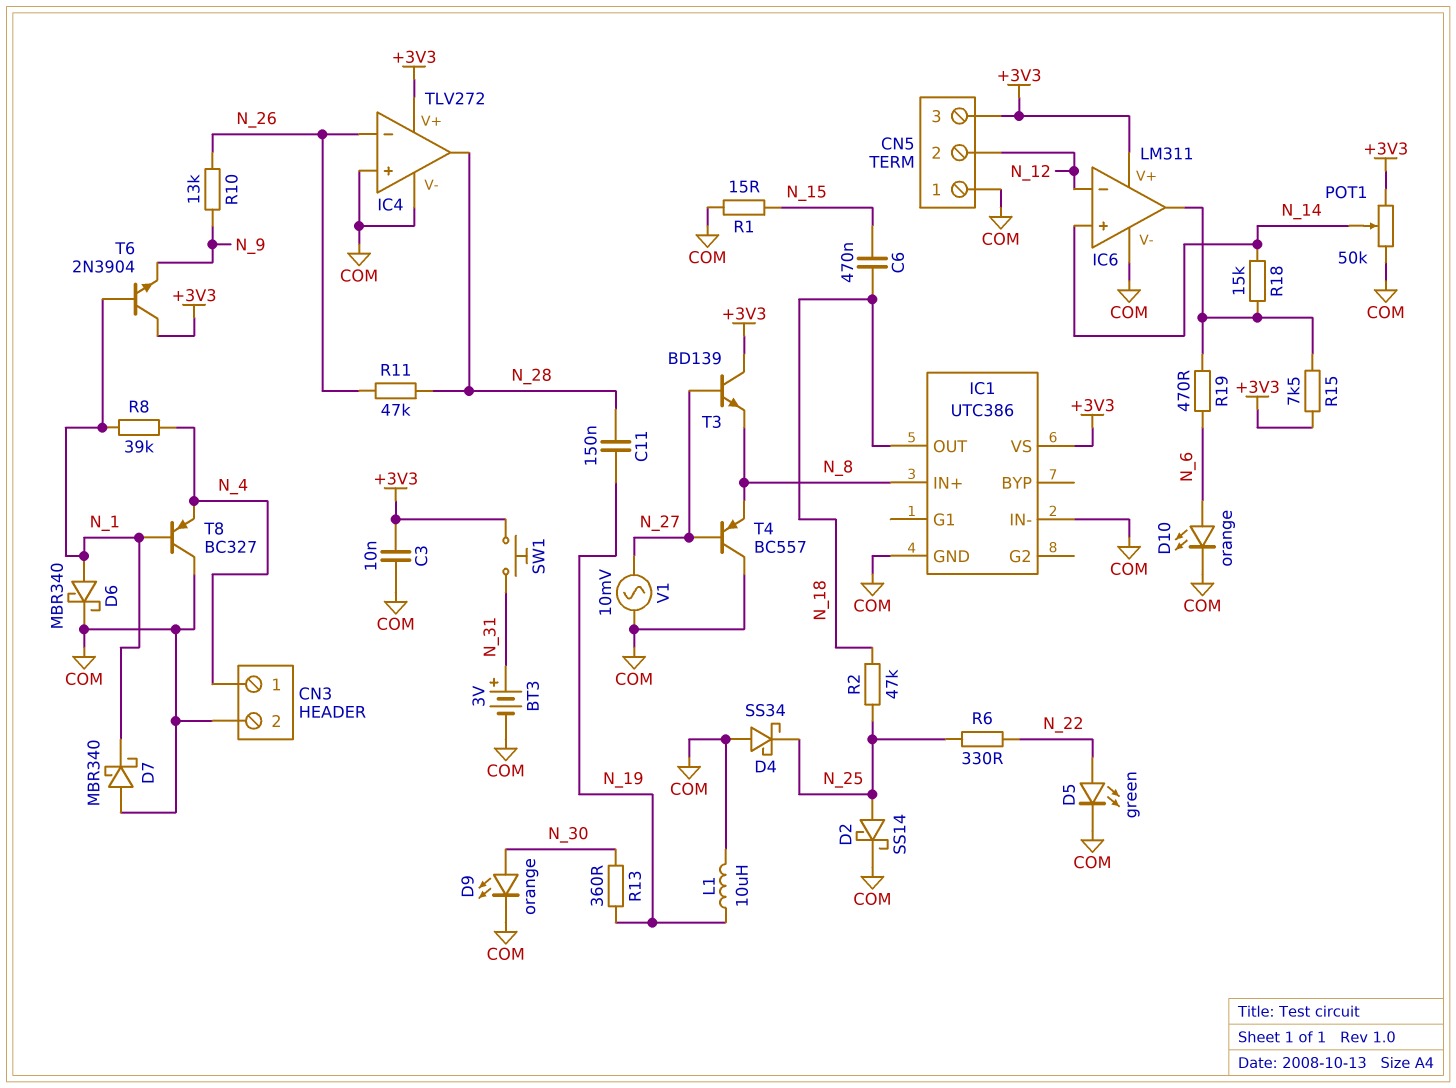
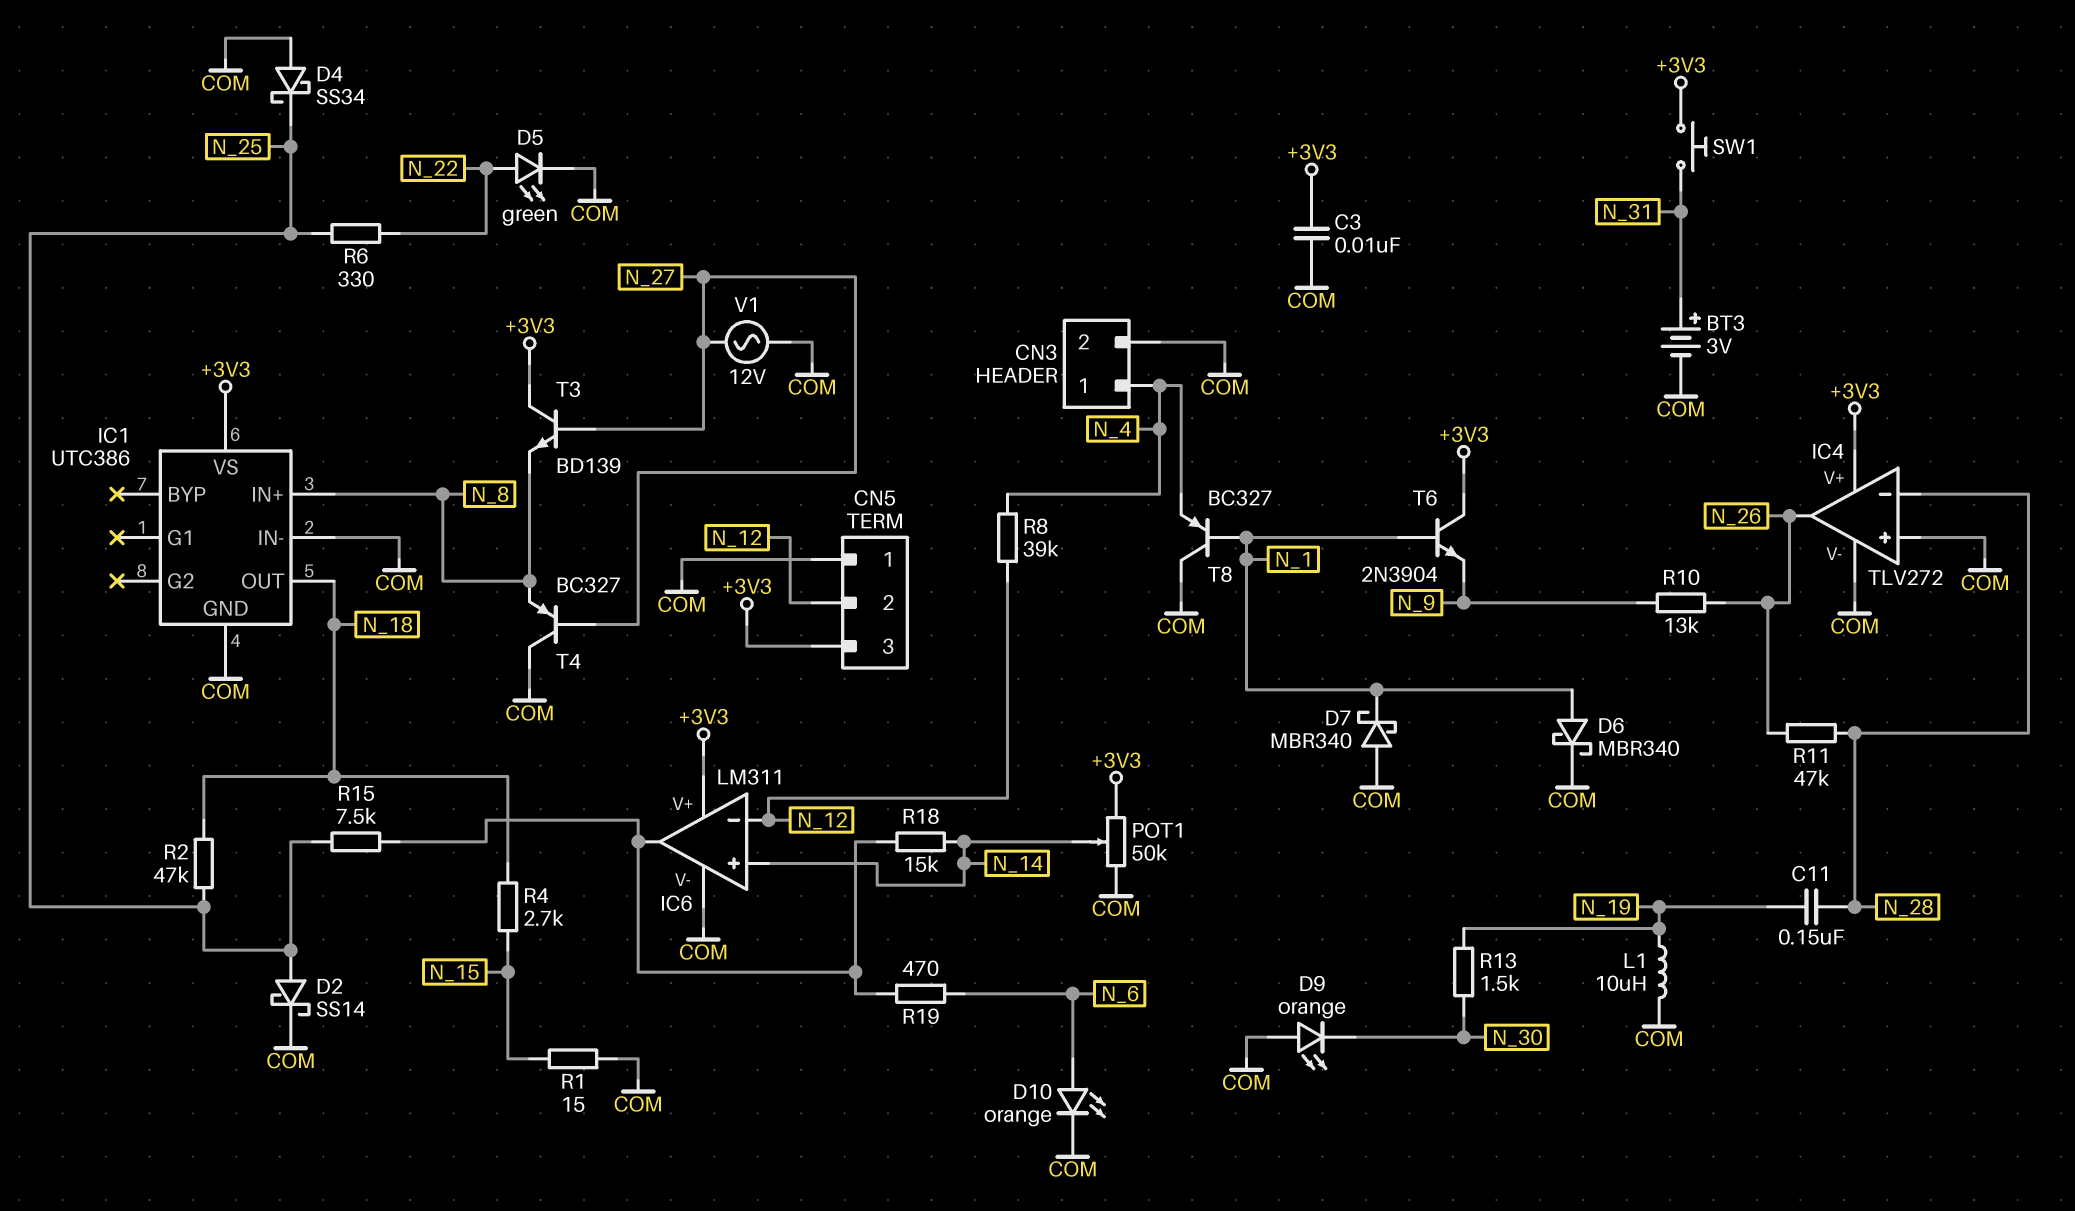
C6: 470nF (N_15, N_18) -> none
D9: LED orange (A N_30, K COM) -> LED orange (A COM, K N_30)
IC4 pin in-: N_26 -> N_28
IC4 pin out: N_28 -> N_26
R4: none -> 2.7k (N_15, N_18)
R8: 39k (N_1, N_4) -> 39k (N_4, N_12)
R13: 360 (N_19, N_30) -> 1.5k (N_19, N_30)
R15: 7.5k (+3V3, IC6/out) -> 7.5k (IC6/out, N_25)
T4: PNP BC557 (B N_27, C COM, E N_8) -> PNP BC327 (B N_27, C COM, E N_8)
V1: AC 10mV (COM, N_27) -> AC 12V (COM, N_27)

